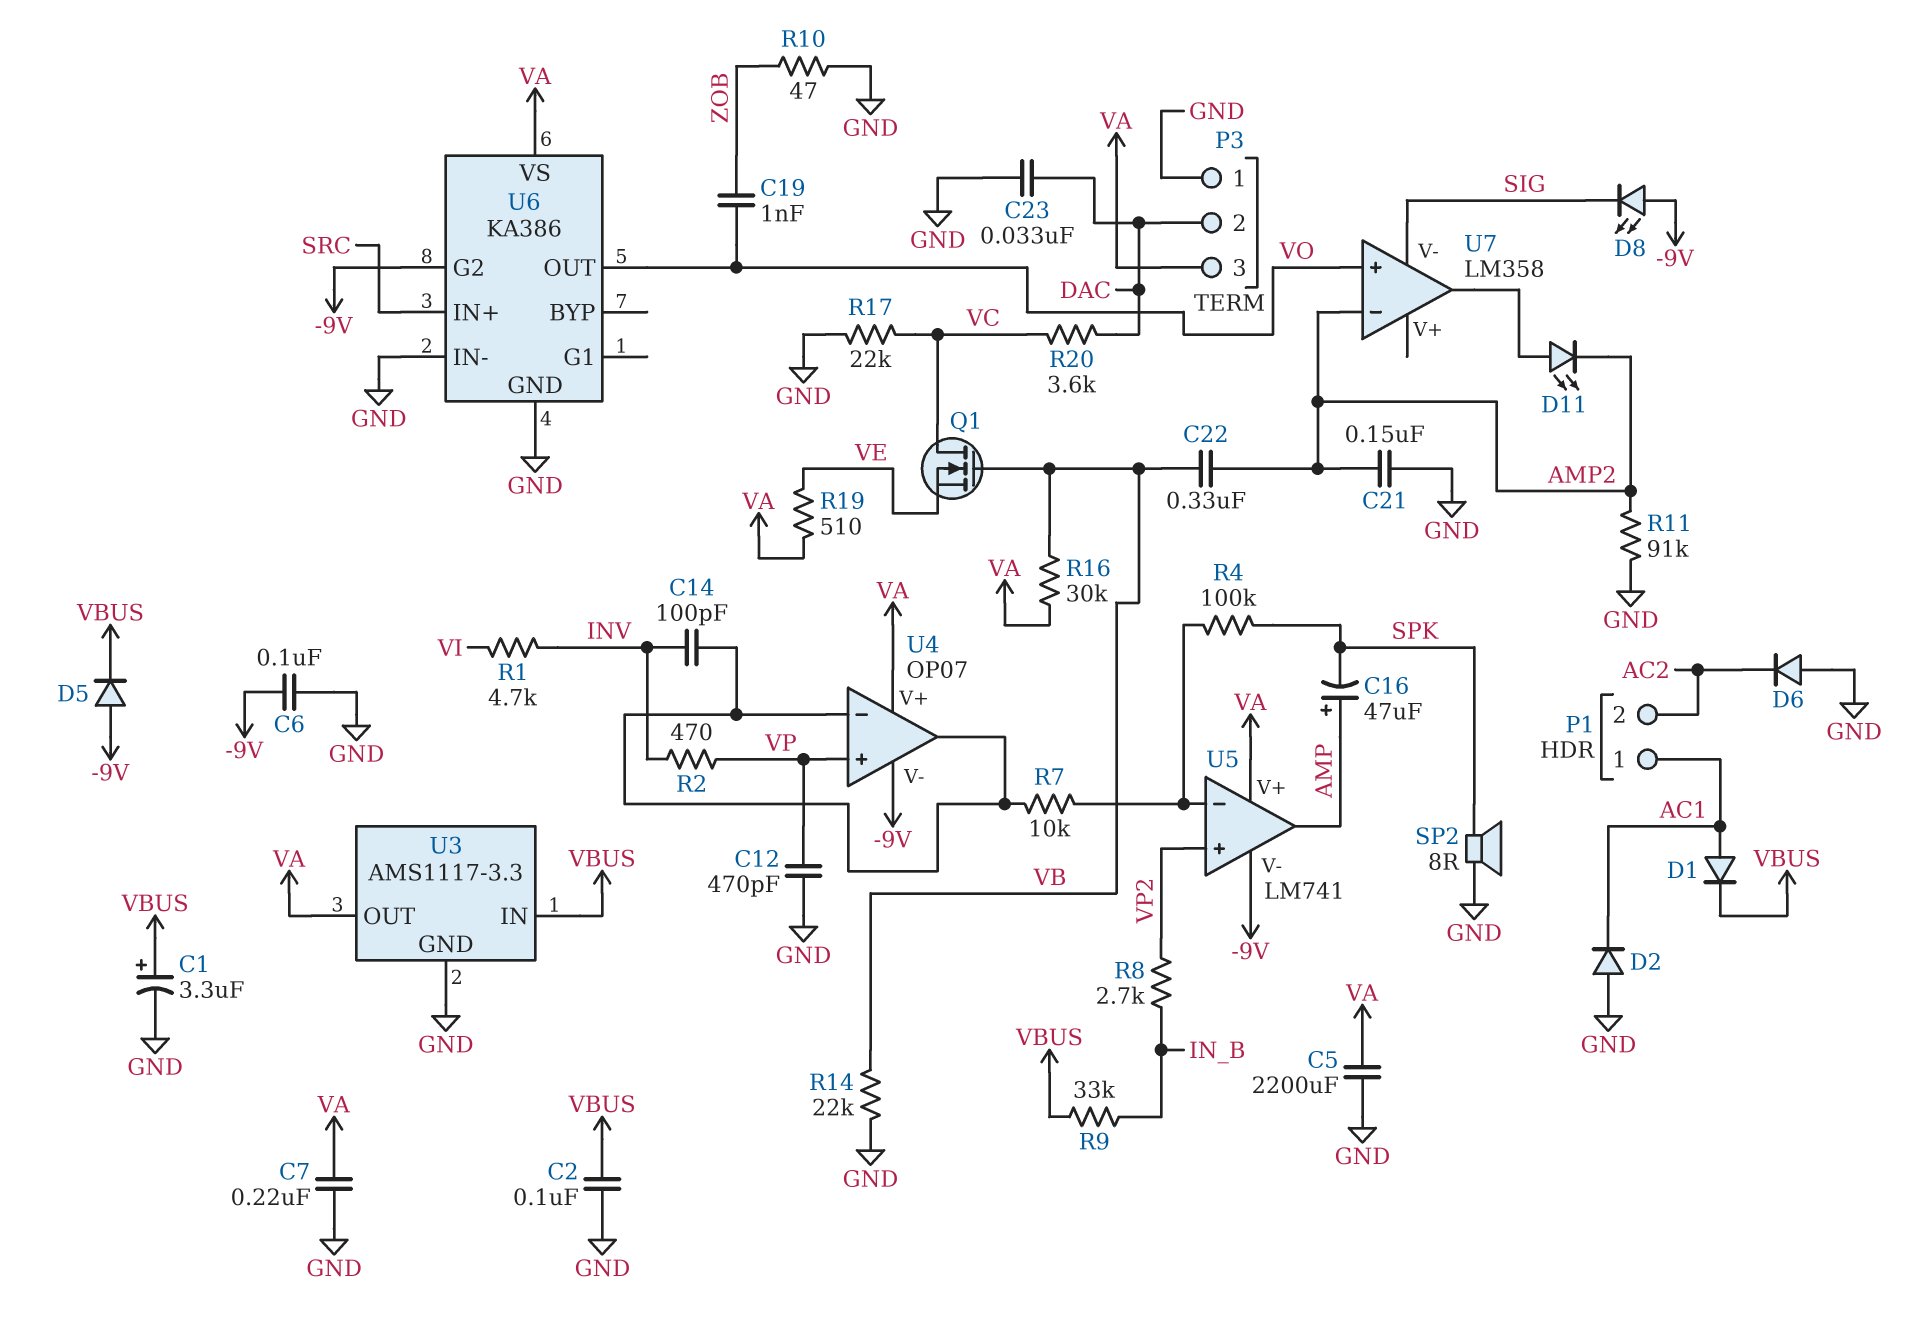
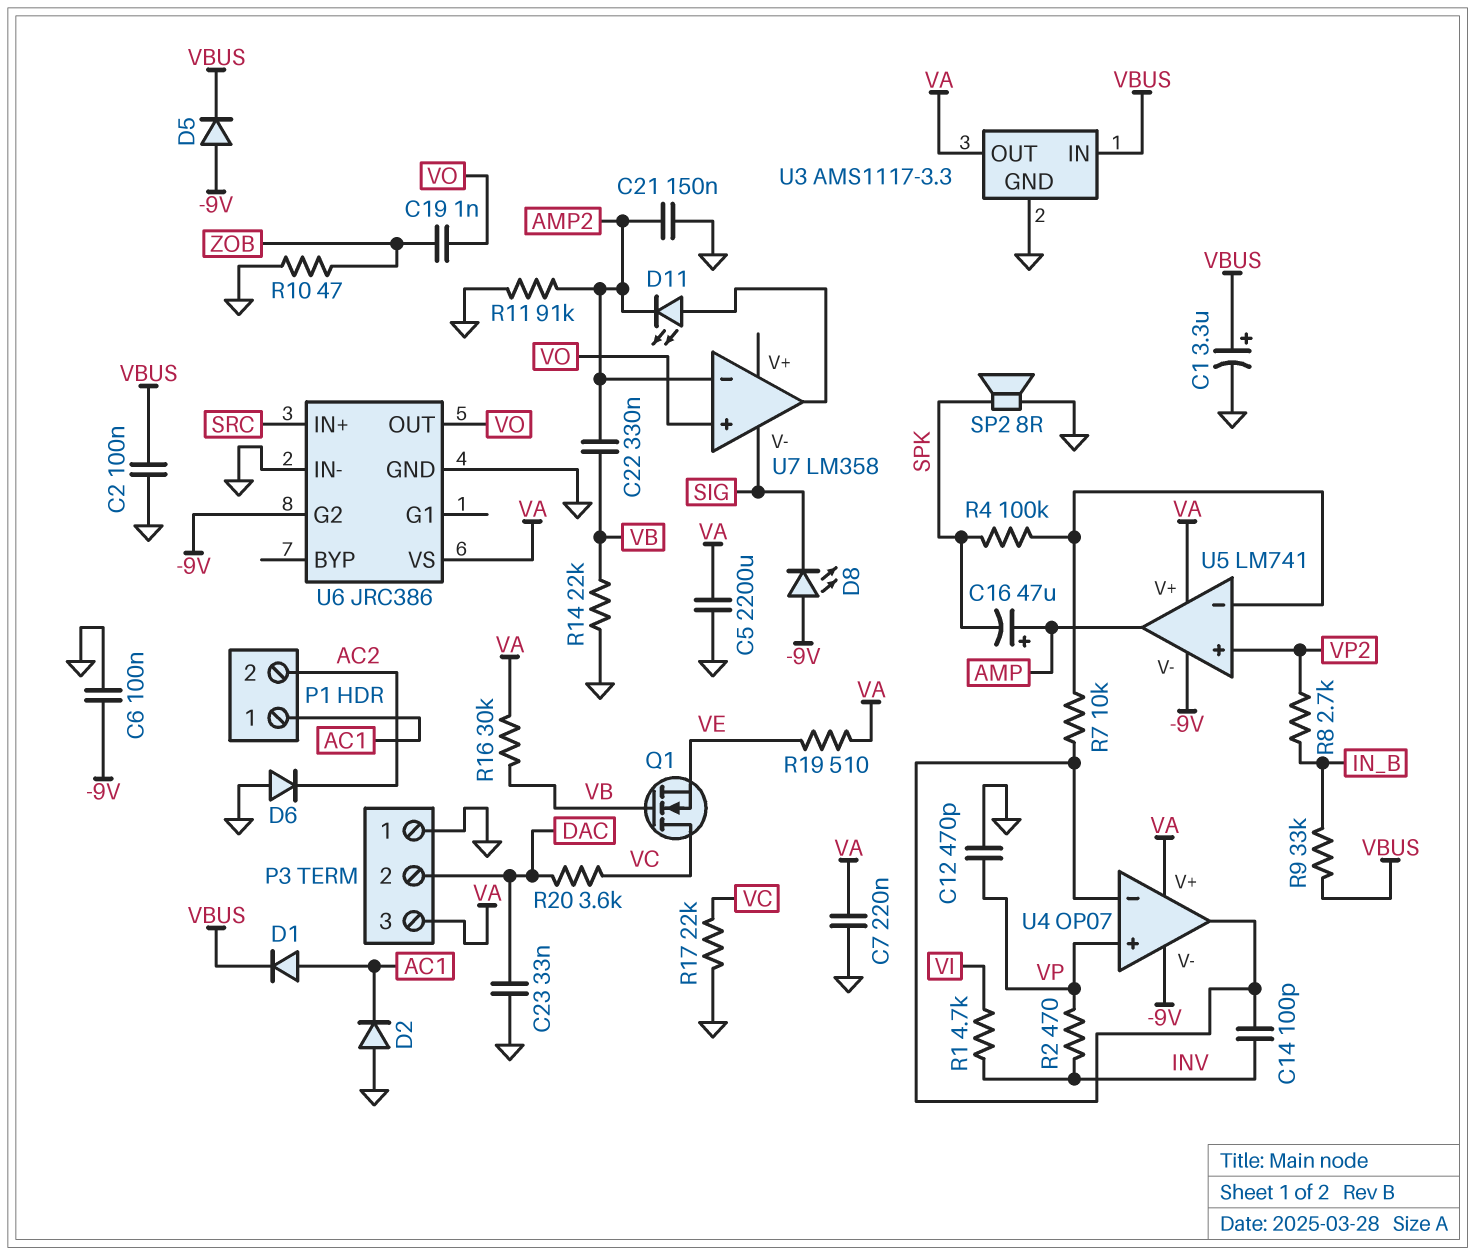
U6: KA386 -> JRC386

